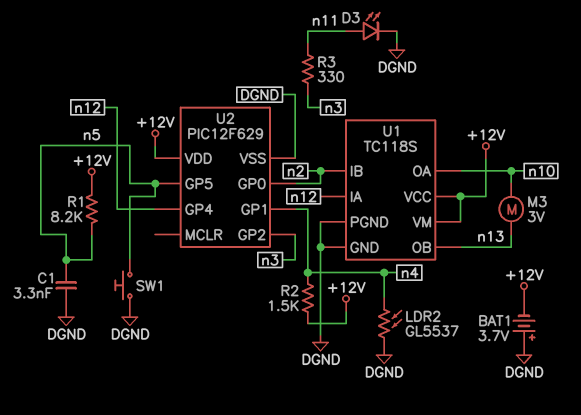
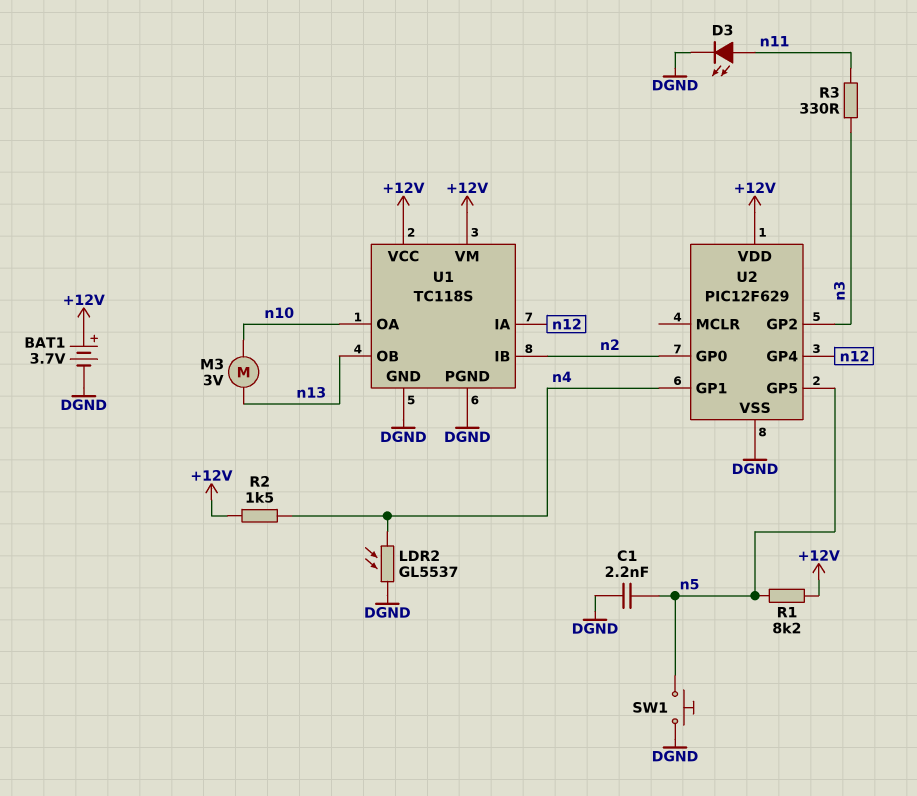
BAT1: 3.7V (plus DGND, minus +12V) -> 3.7V (plus +12V, minus DGND)
C1: 3.3nF (DGND, n5) -> 2.2nF (DGND, n5)

